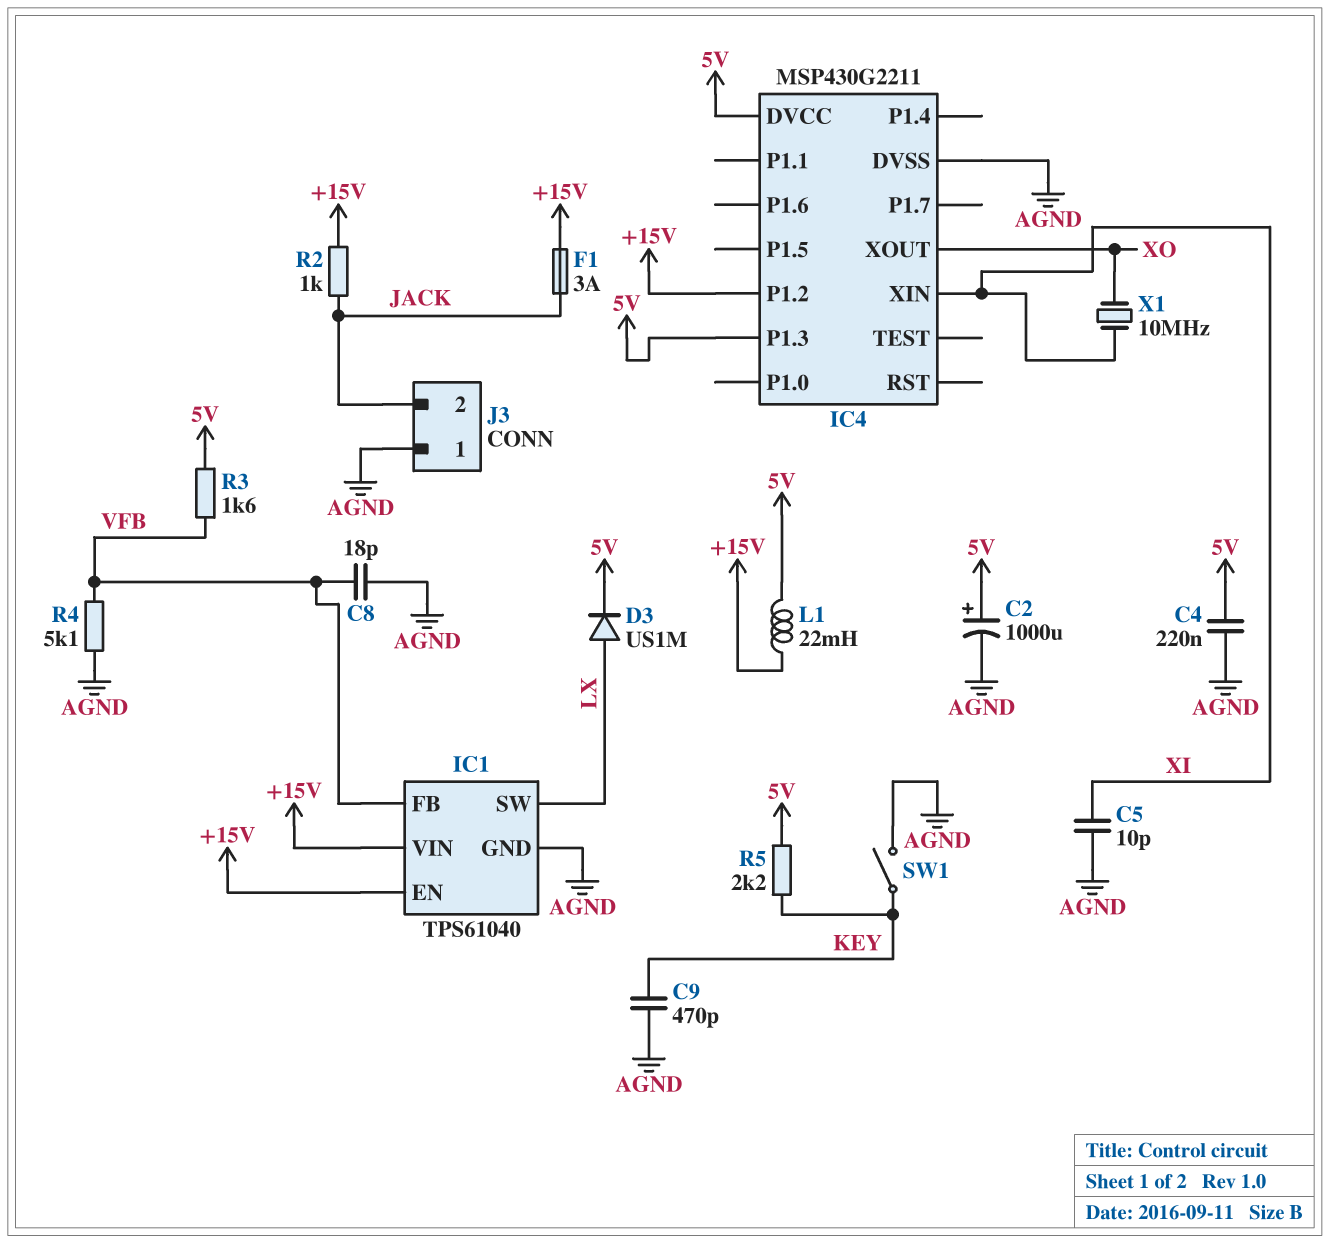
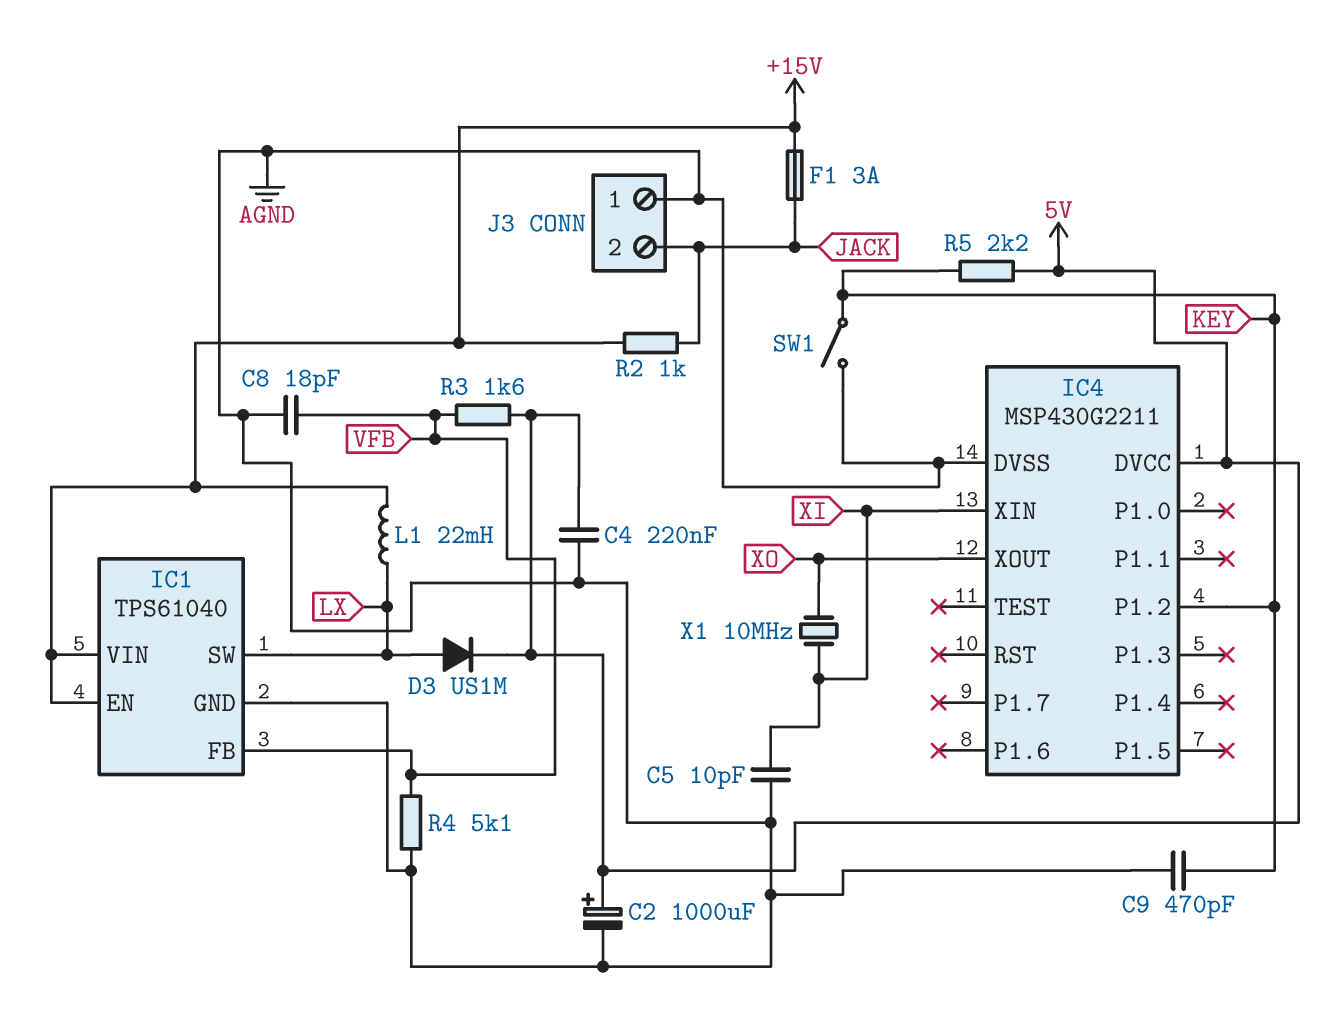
IC4 pin P1.2: +15V -> KEY
IC4 pin P1.3: 5V -> none
L1: 22mH (+15V, 5V) -> 22mH (+15V, LX)

